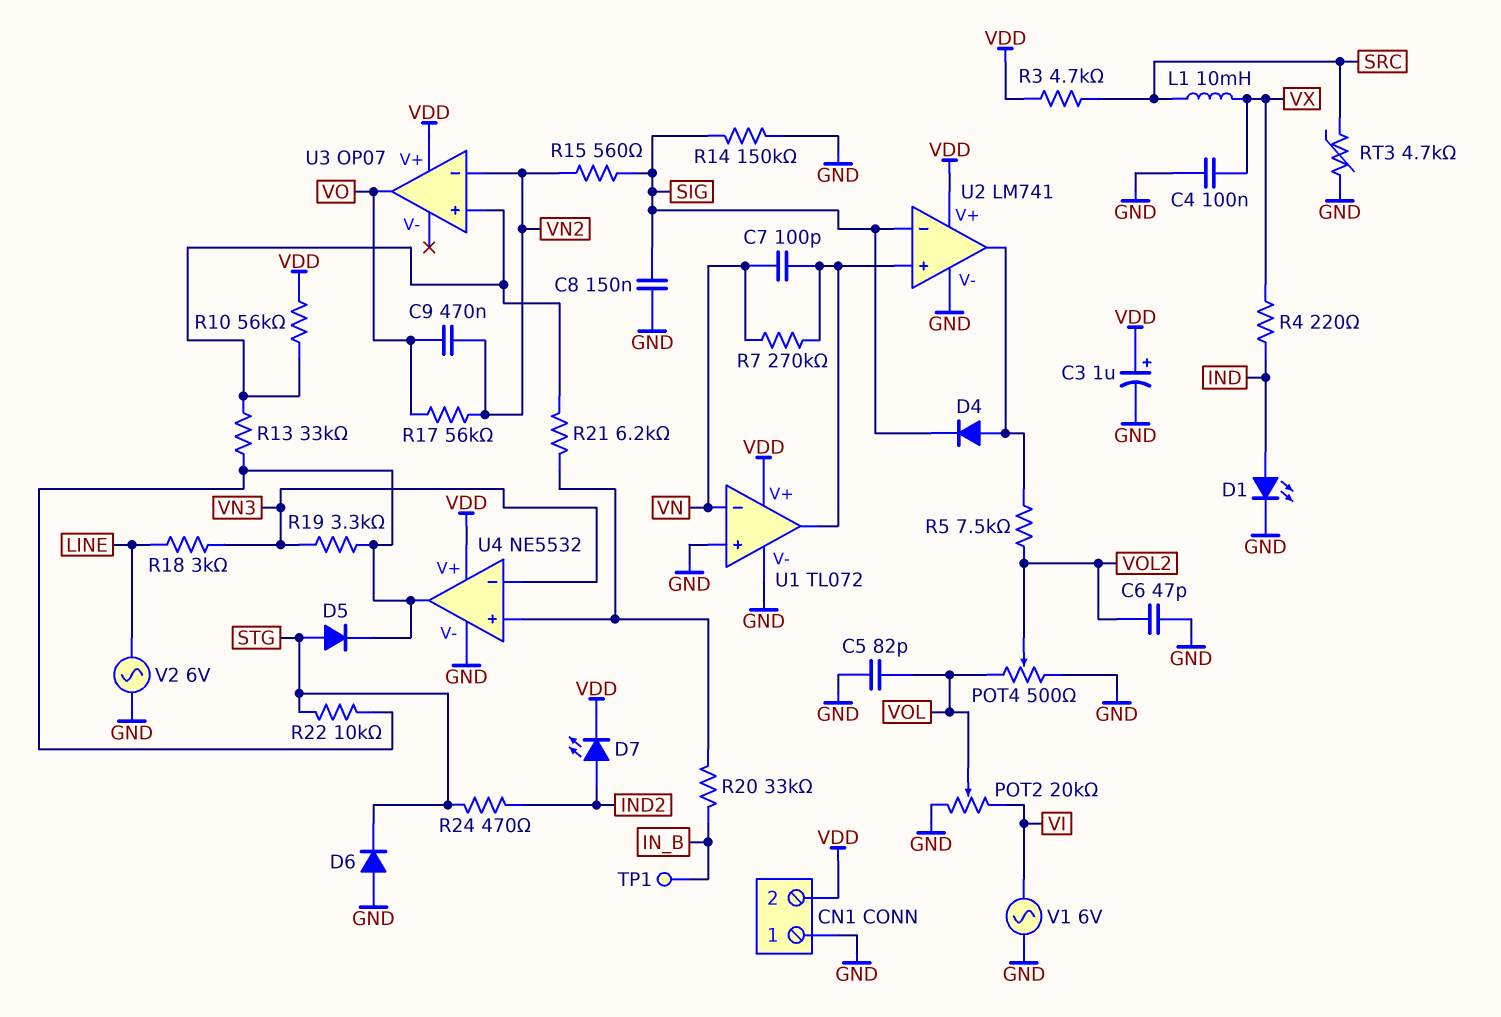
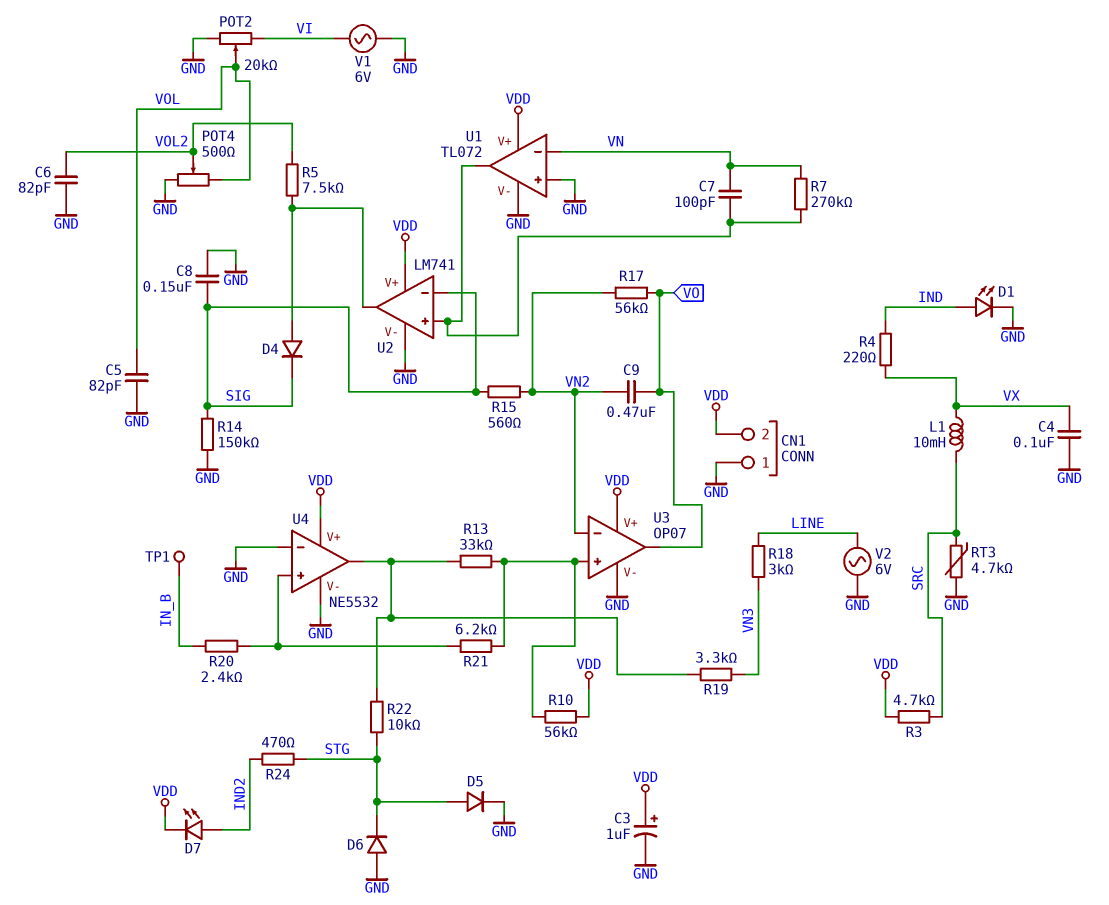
C6: 47pF (GND, VOL2) -> 82pF (GND, VOL2)
D5: diode (A STG, K U4/out) -> diode (A STG, K GND)
R20: 33k (IN_B, U4/in+) -> 2.4k (IN_B, U4/in+)
U3 pin V-: none -> GND
U4 pin in-: VN3 -> GND

